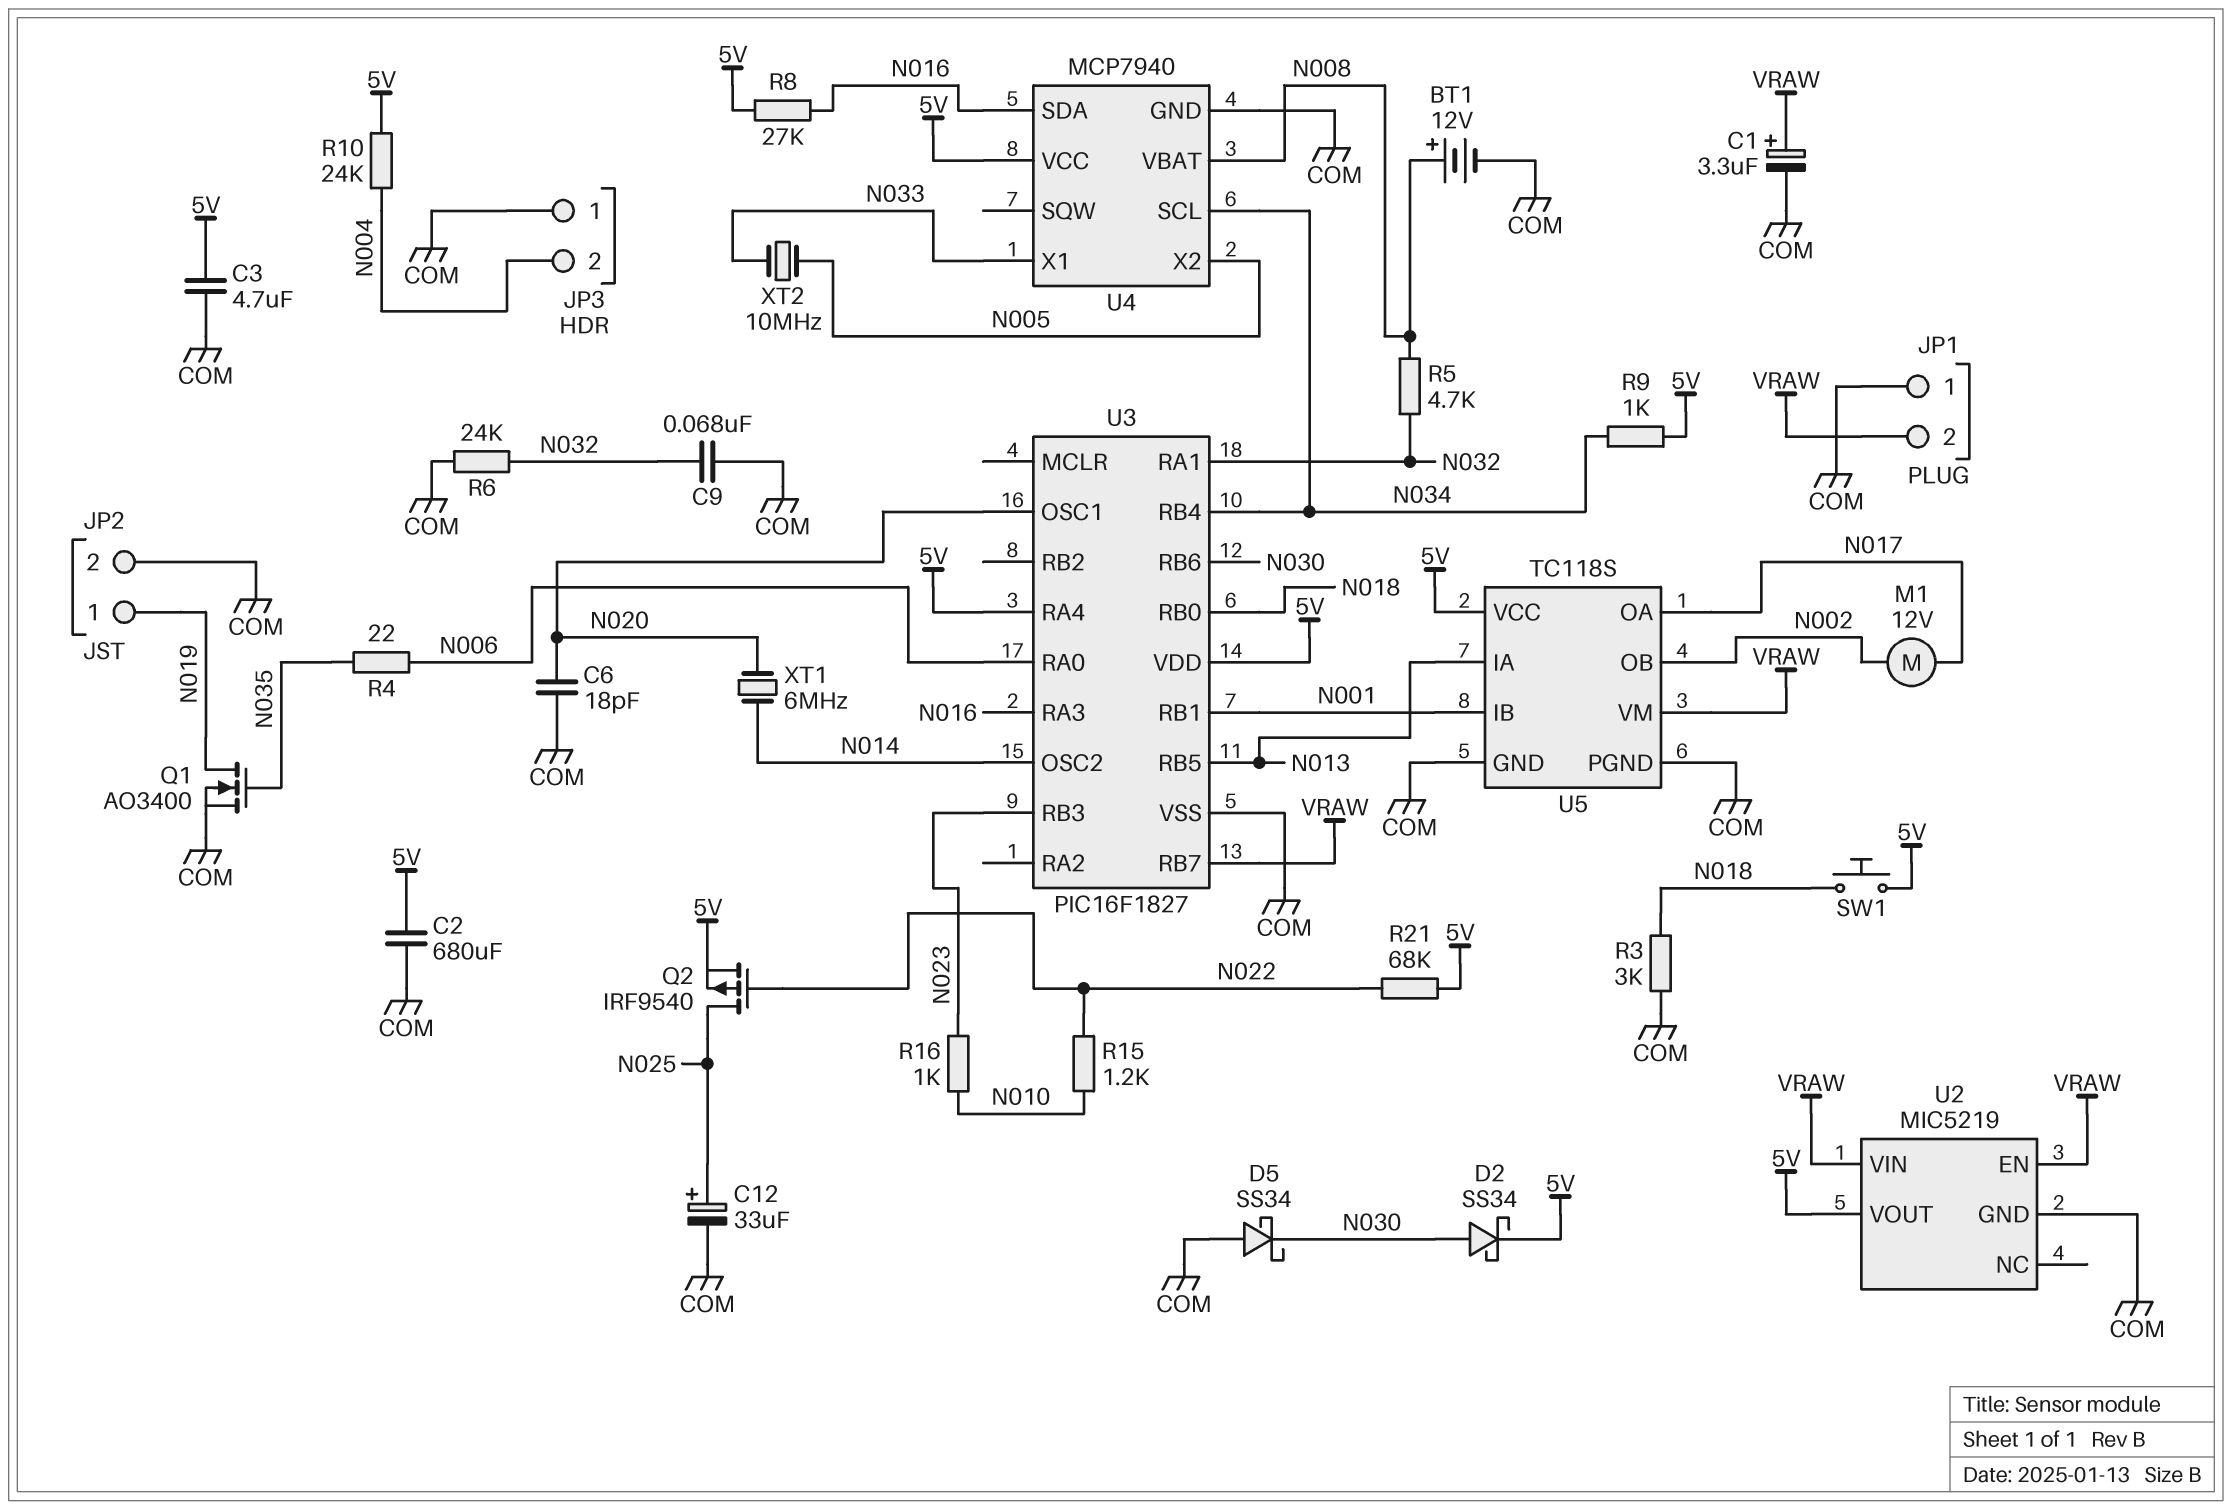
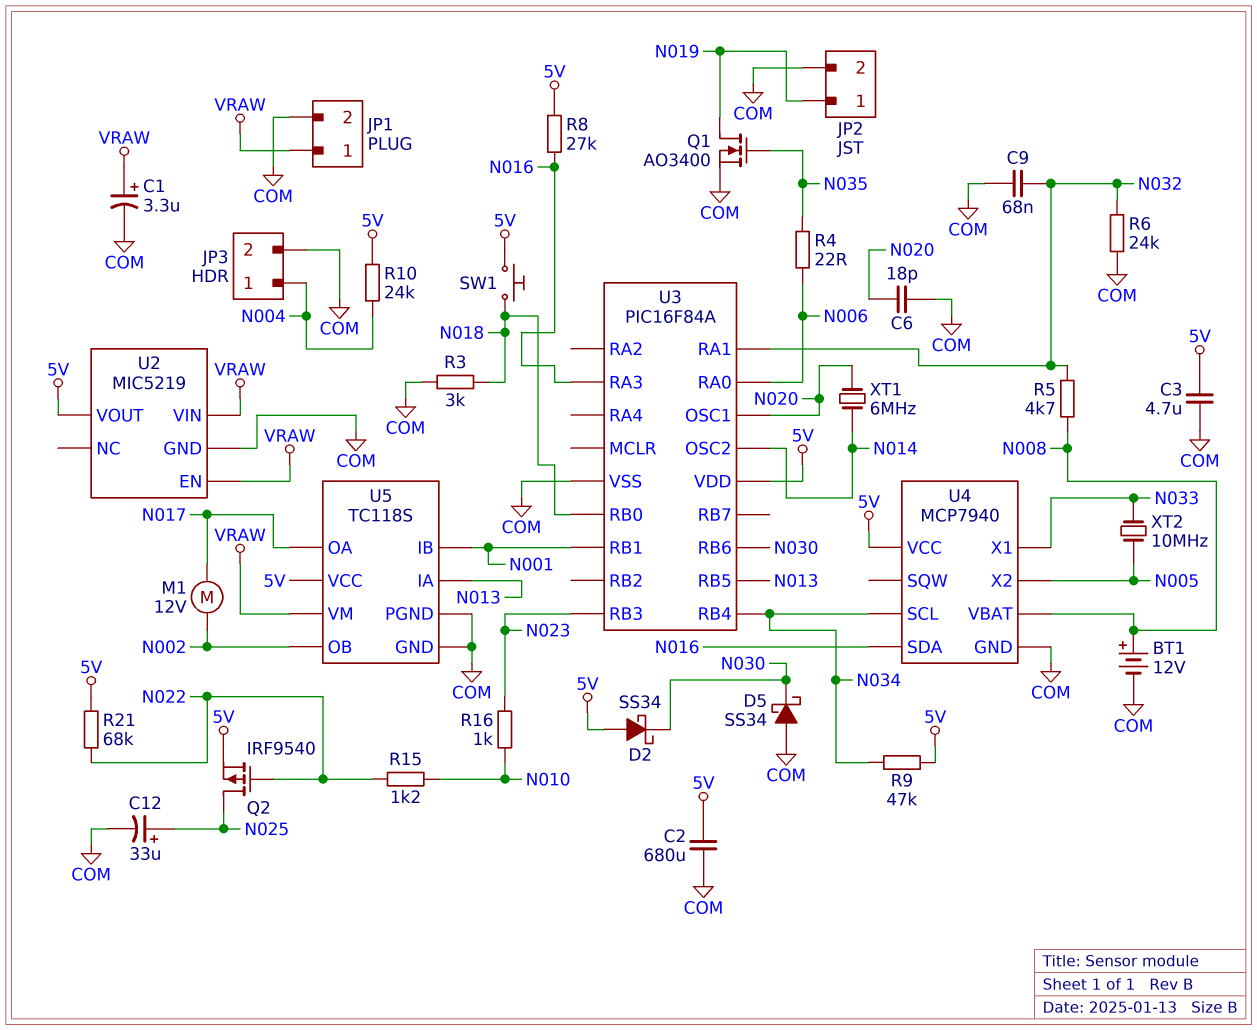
D2: schottky SS34 (A N030, K 5V) -> schottky SS34 (A 5V, K N030)
JP1 pin 1: COM -> VRAW
JP1 pin 2: VRAW -> COM
JP3 pin 1: COM -> N004
JP3 pin 2: N004 -> COM
R9: 1k (5V, N034) -> 47k (5V, N034)
U3: PIC16F1827 -> PIC16F84A
U3 pin RA4: 5V -> none
U3 pin RB7: VRAW -> none

